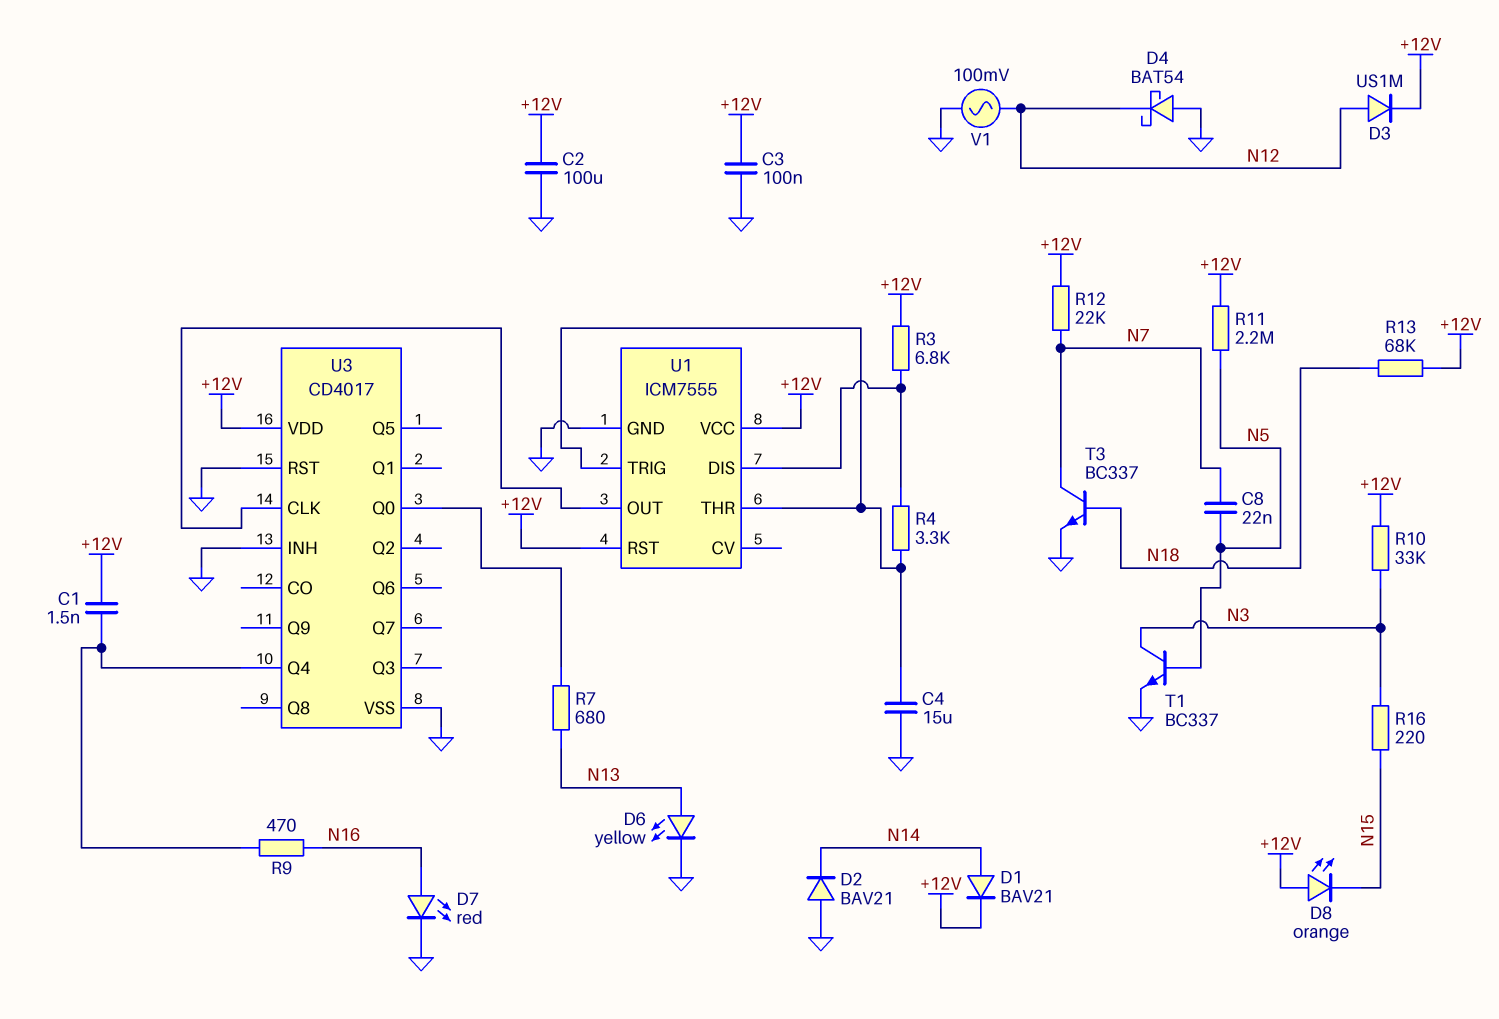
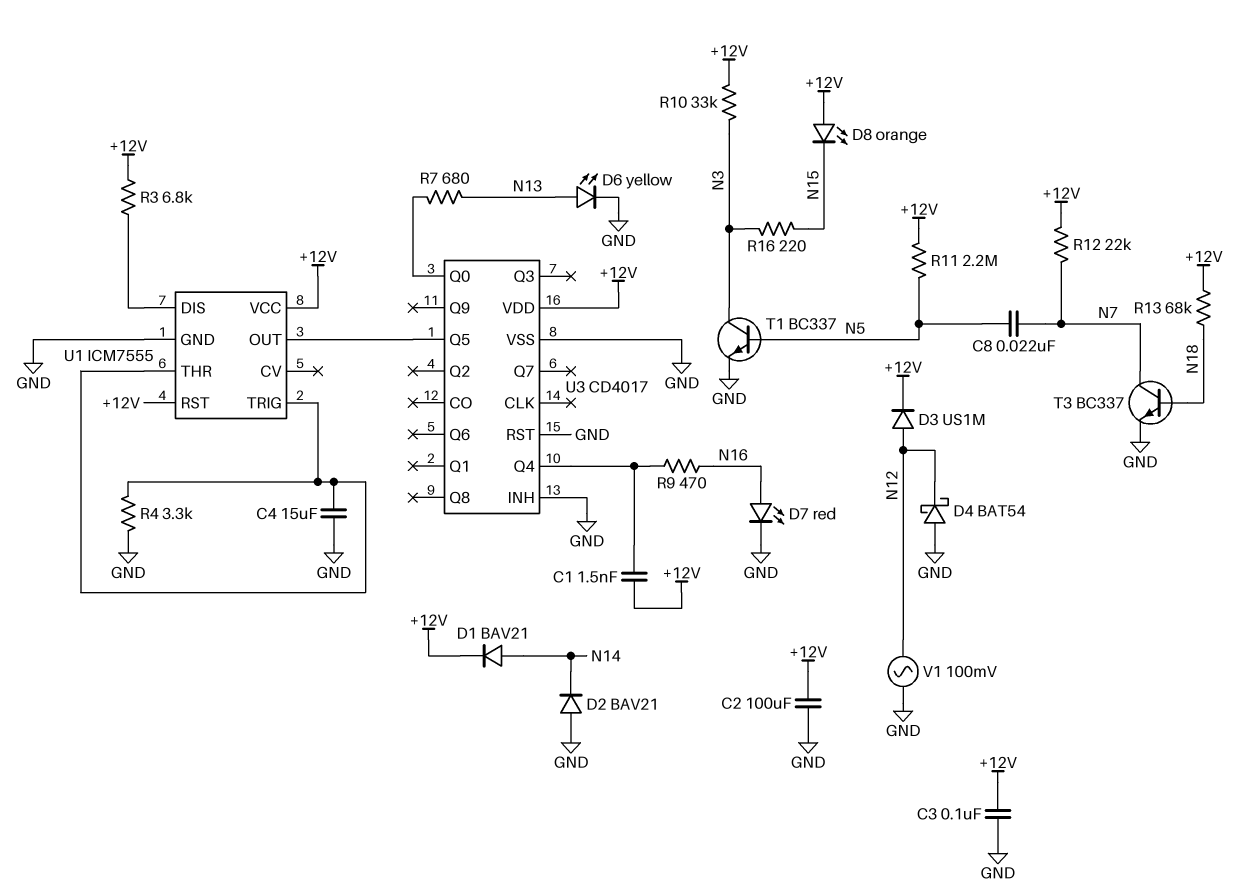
R4: 3.3k (U1/DIS, U1/THR) -> 3.3k (GND, U1/THR)
U3 pin CLK: U1/OUT -> none
U3 pin Q5: none -> U1/OUT

